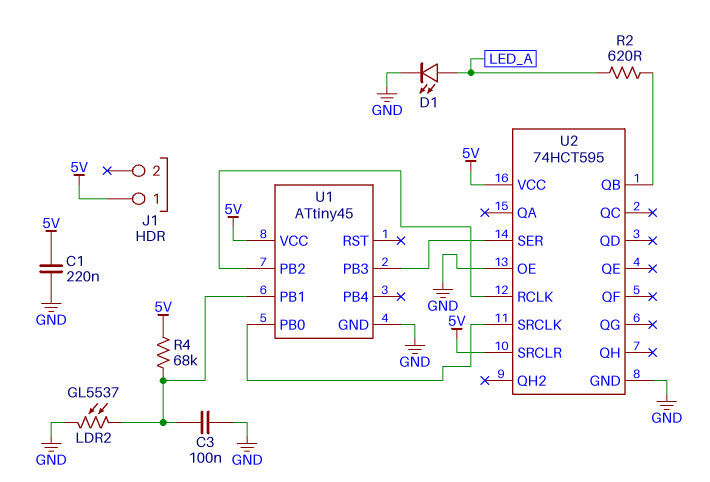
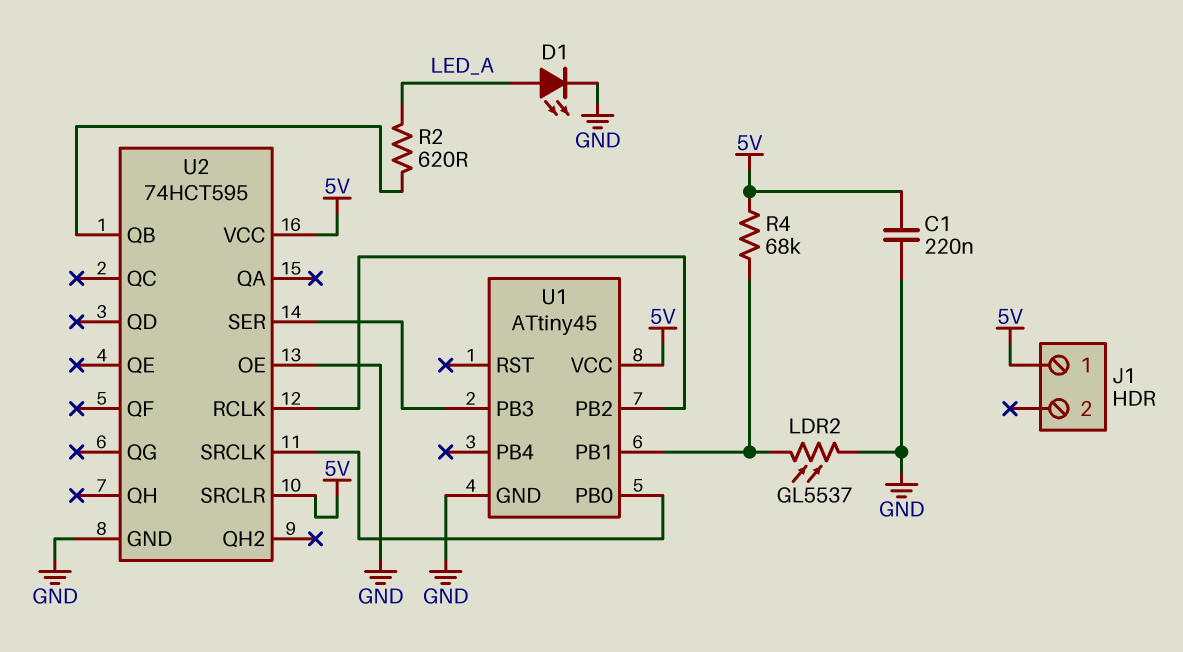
C3: 100nF (GND, U1/PB1) -> none

